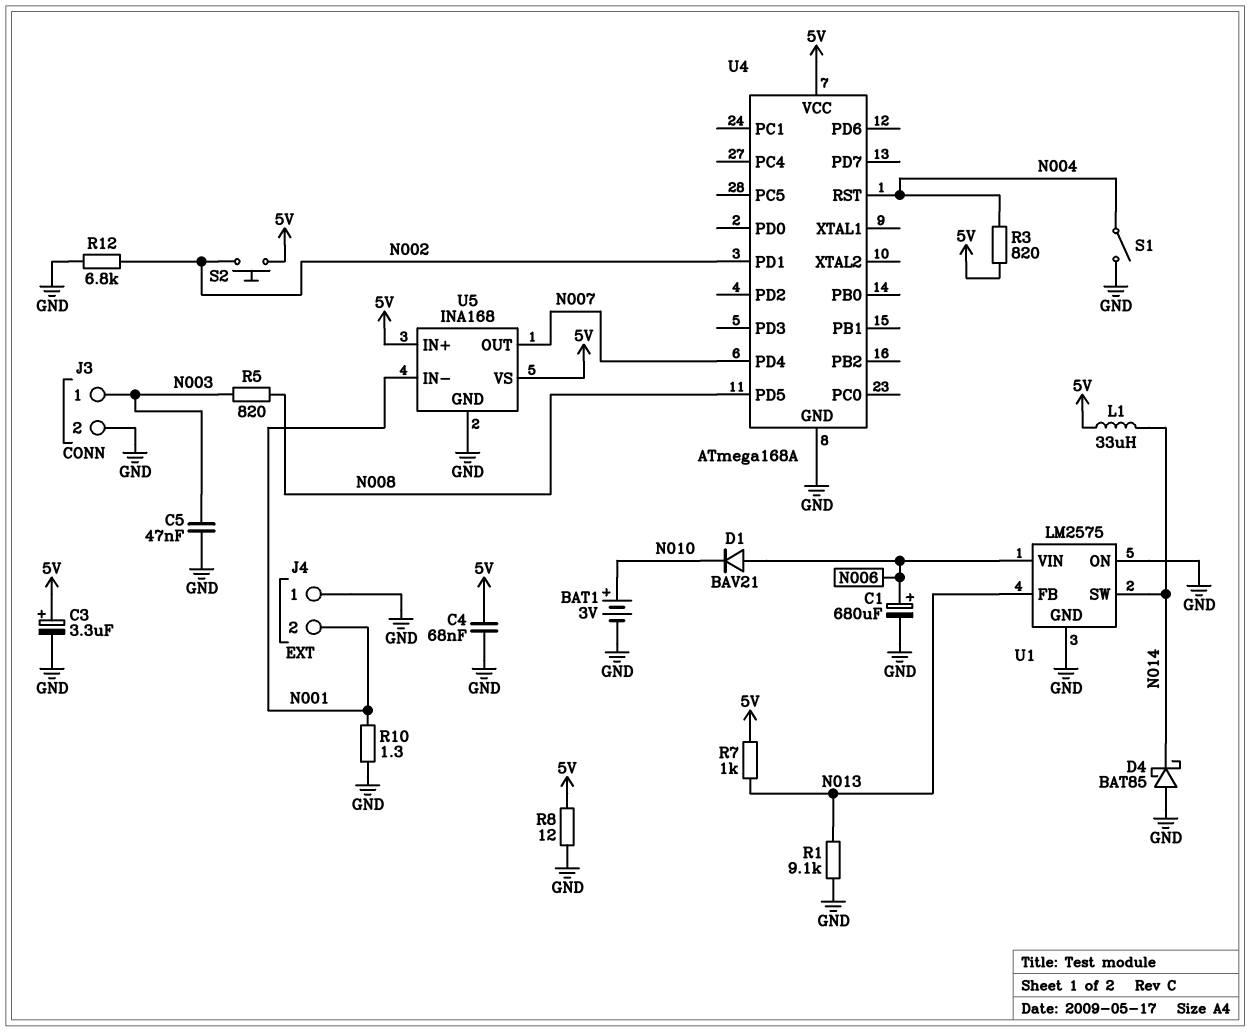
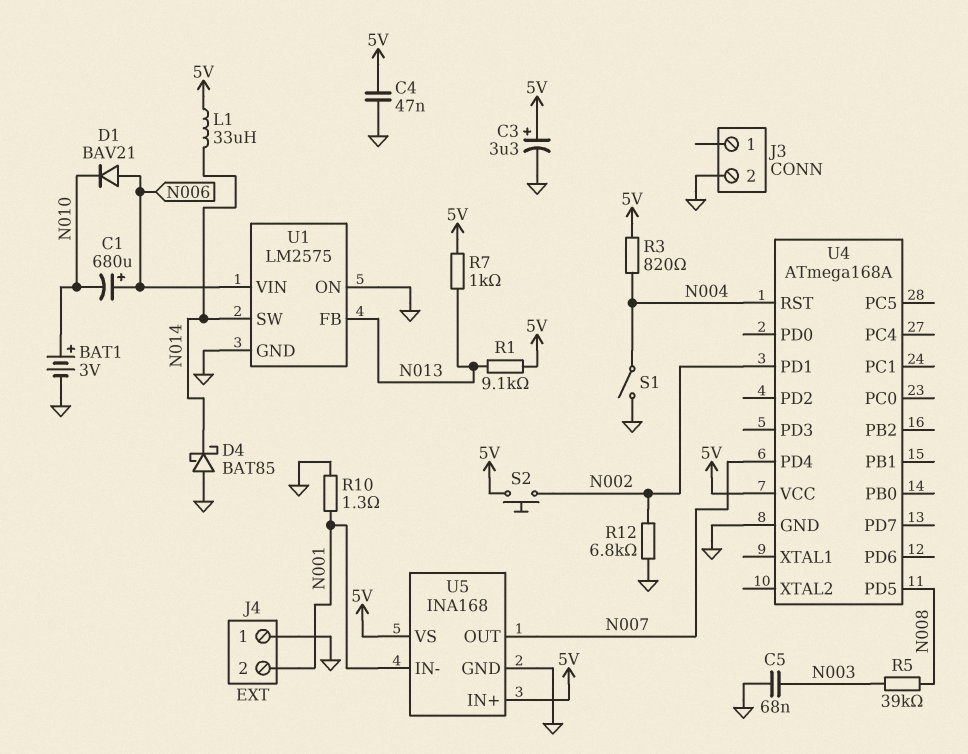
C1: 680uF (plus N006, minus GND) -> 680uF (plus N006, minus N010)
C4: 68nF (5V, GND) -> 47nF (5V, GND)
C5: 47nF (GND, N003) -> 68nF (GND, N003)
J3 pin 1: N003 -> none
R1: 9.1k (GND, N013) -> 9.1k (5V, N013)
R5: 820 (N003, N008) -> 39k (N003, N008)
R8: 12 (5V, GND) -> none

